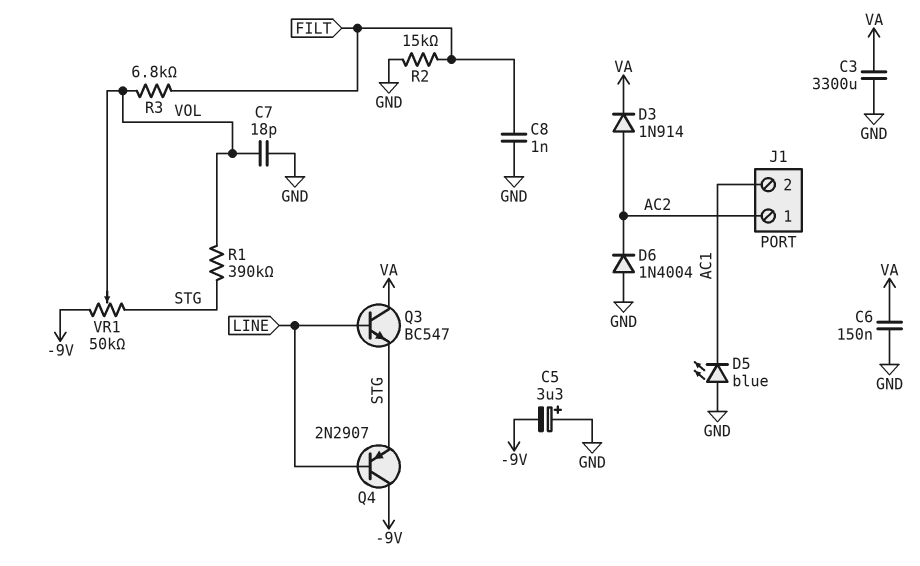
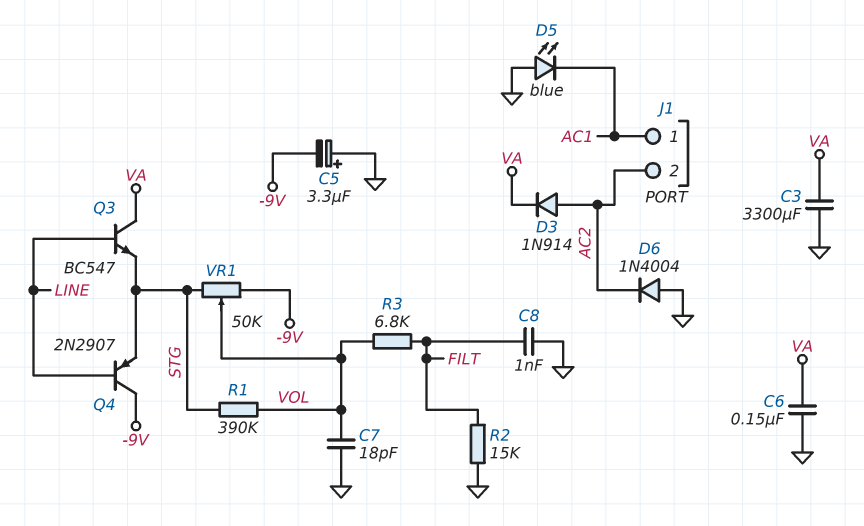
J1 pin 1: AC2 -> AC1
J1 pin 2: AC1 -> AC2

